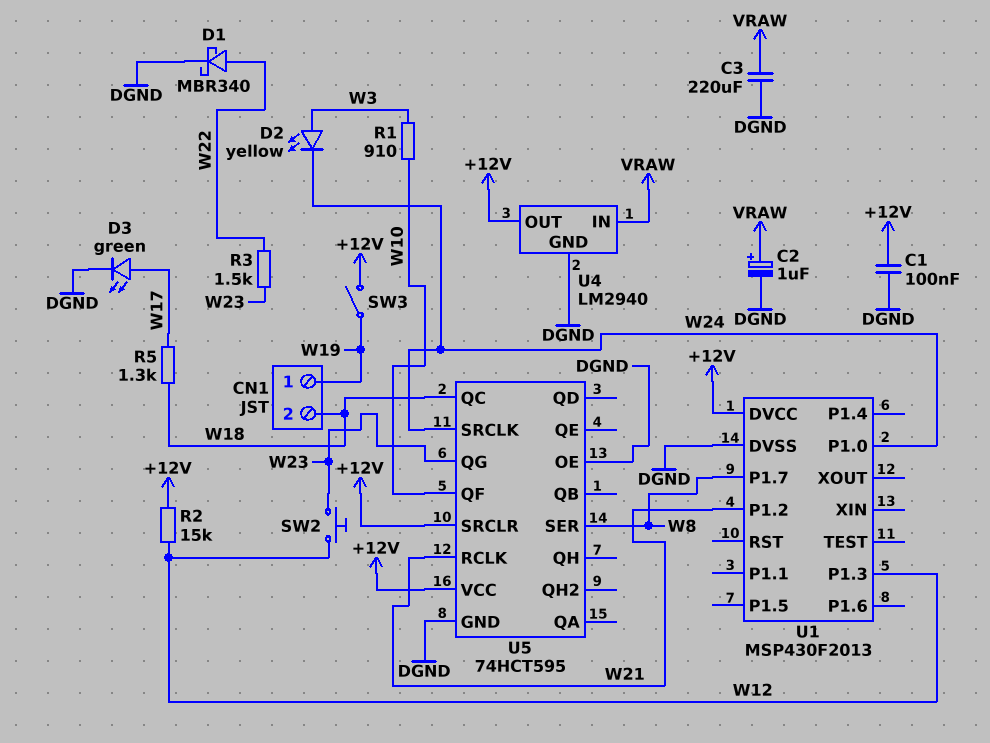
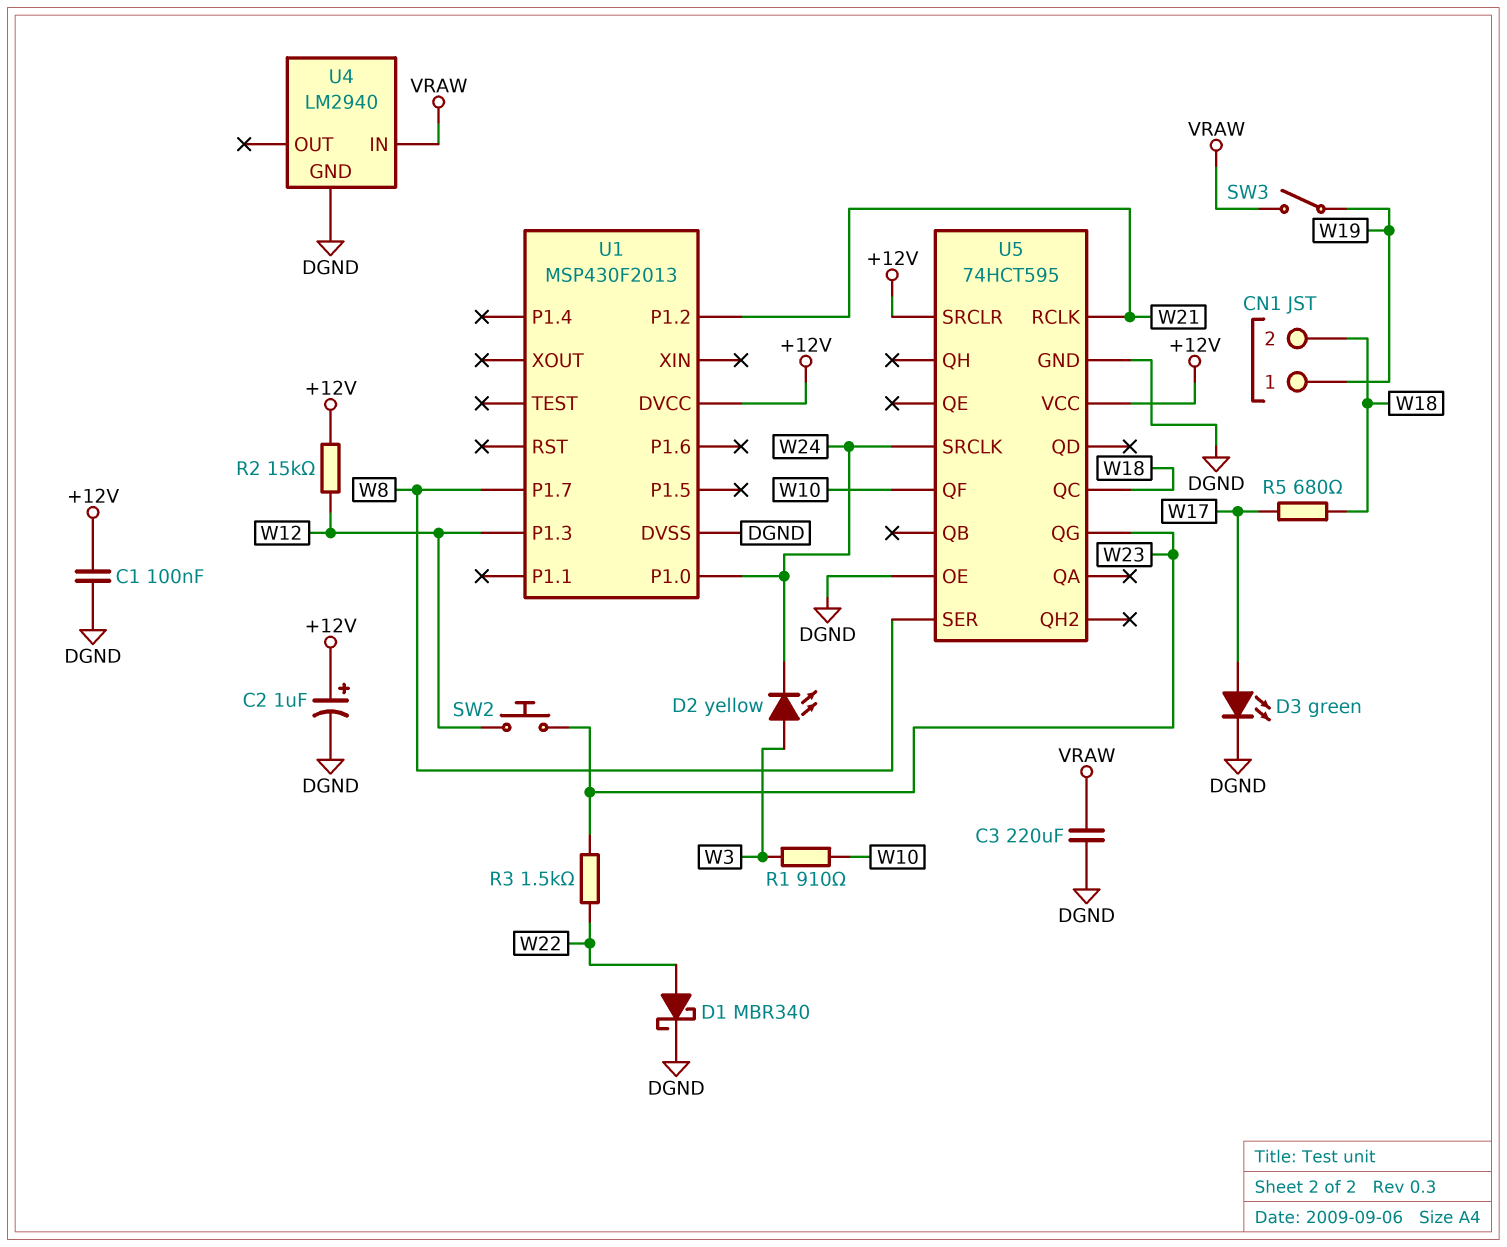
C2: 1uF (plus VRAW, minus DGND) -> 1uF (plus +12V, minus DGND)
R5: 1.3k (W17, W18) -> 680 (W17, W18)
SW3: switch (+12V, W19) -> switch (VRAW, W19)
U4 pin OUT: +12V -> none

